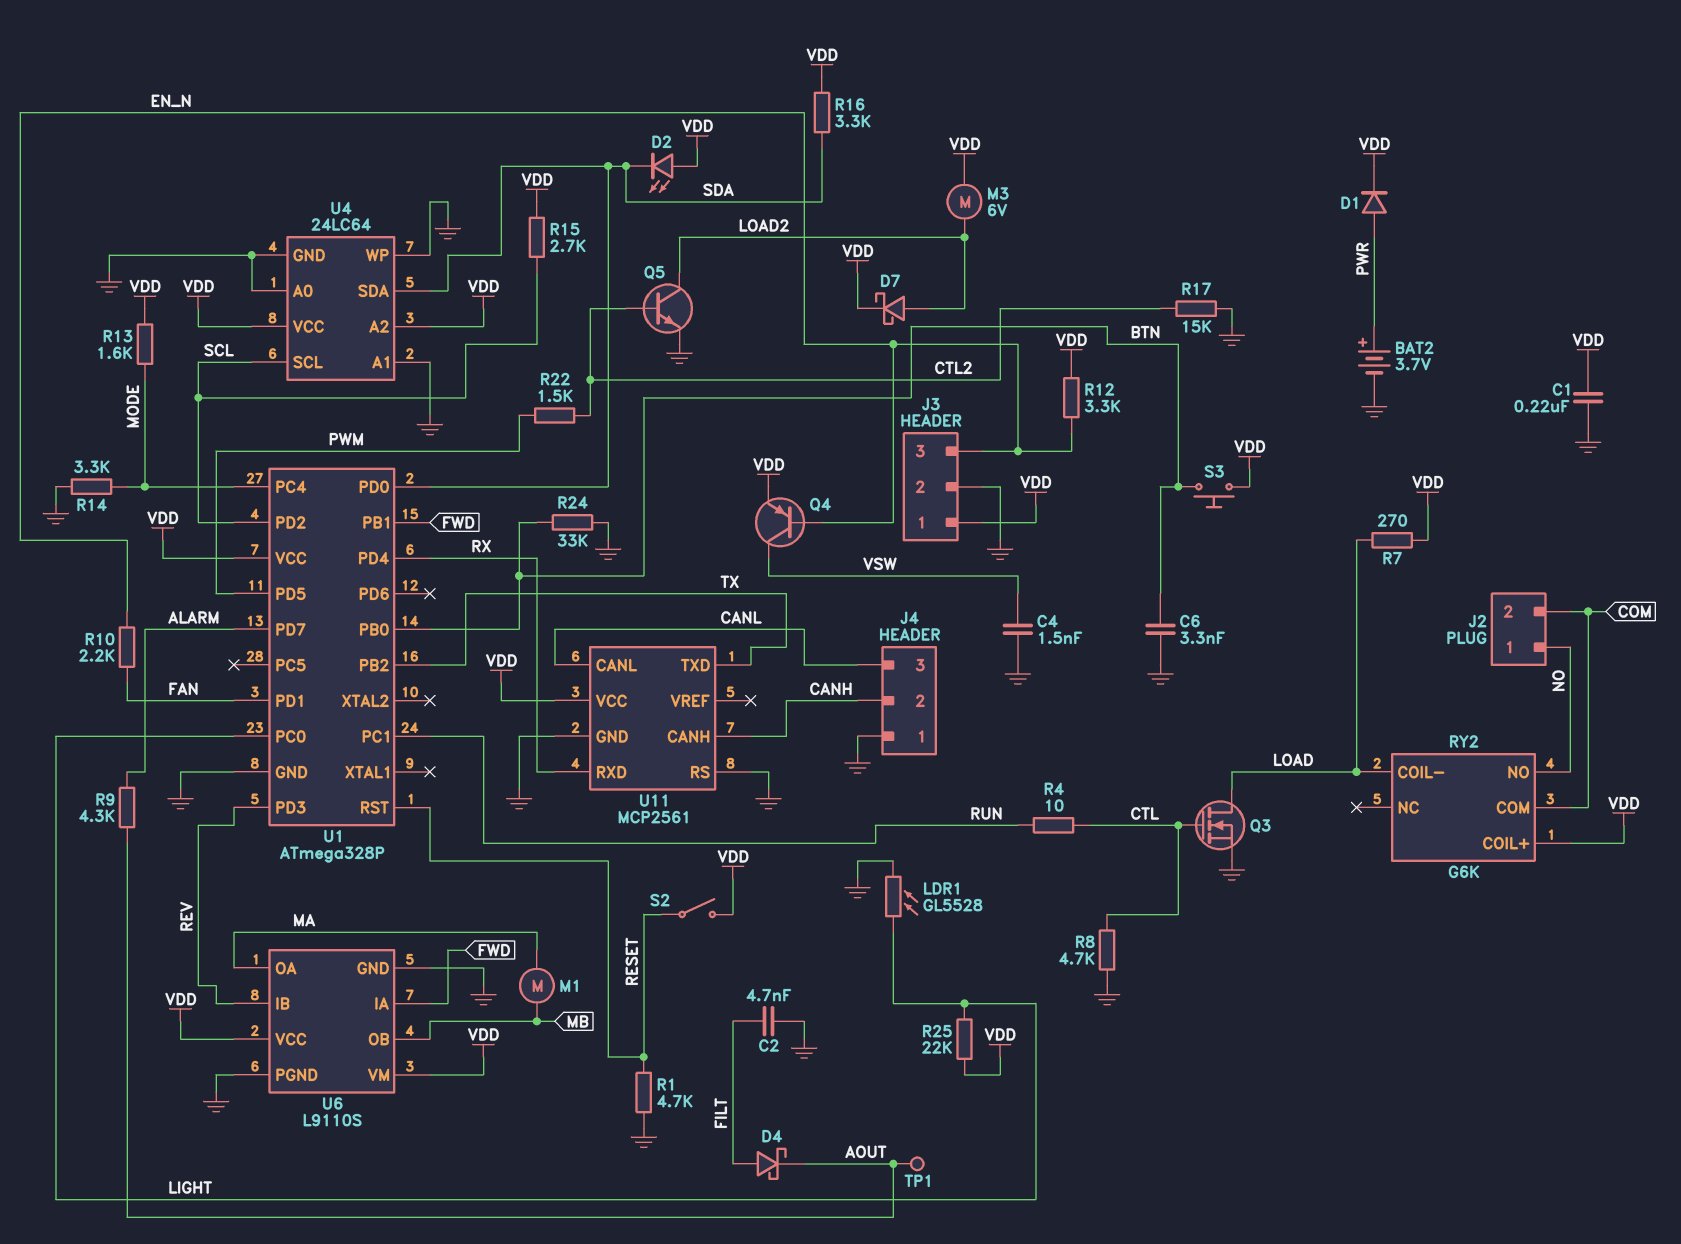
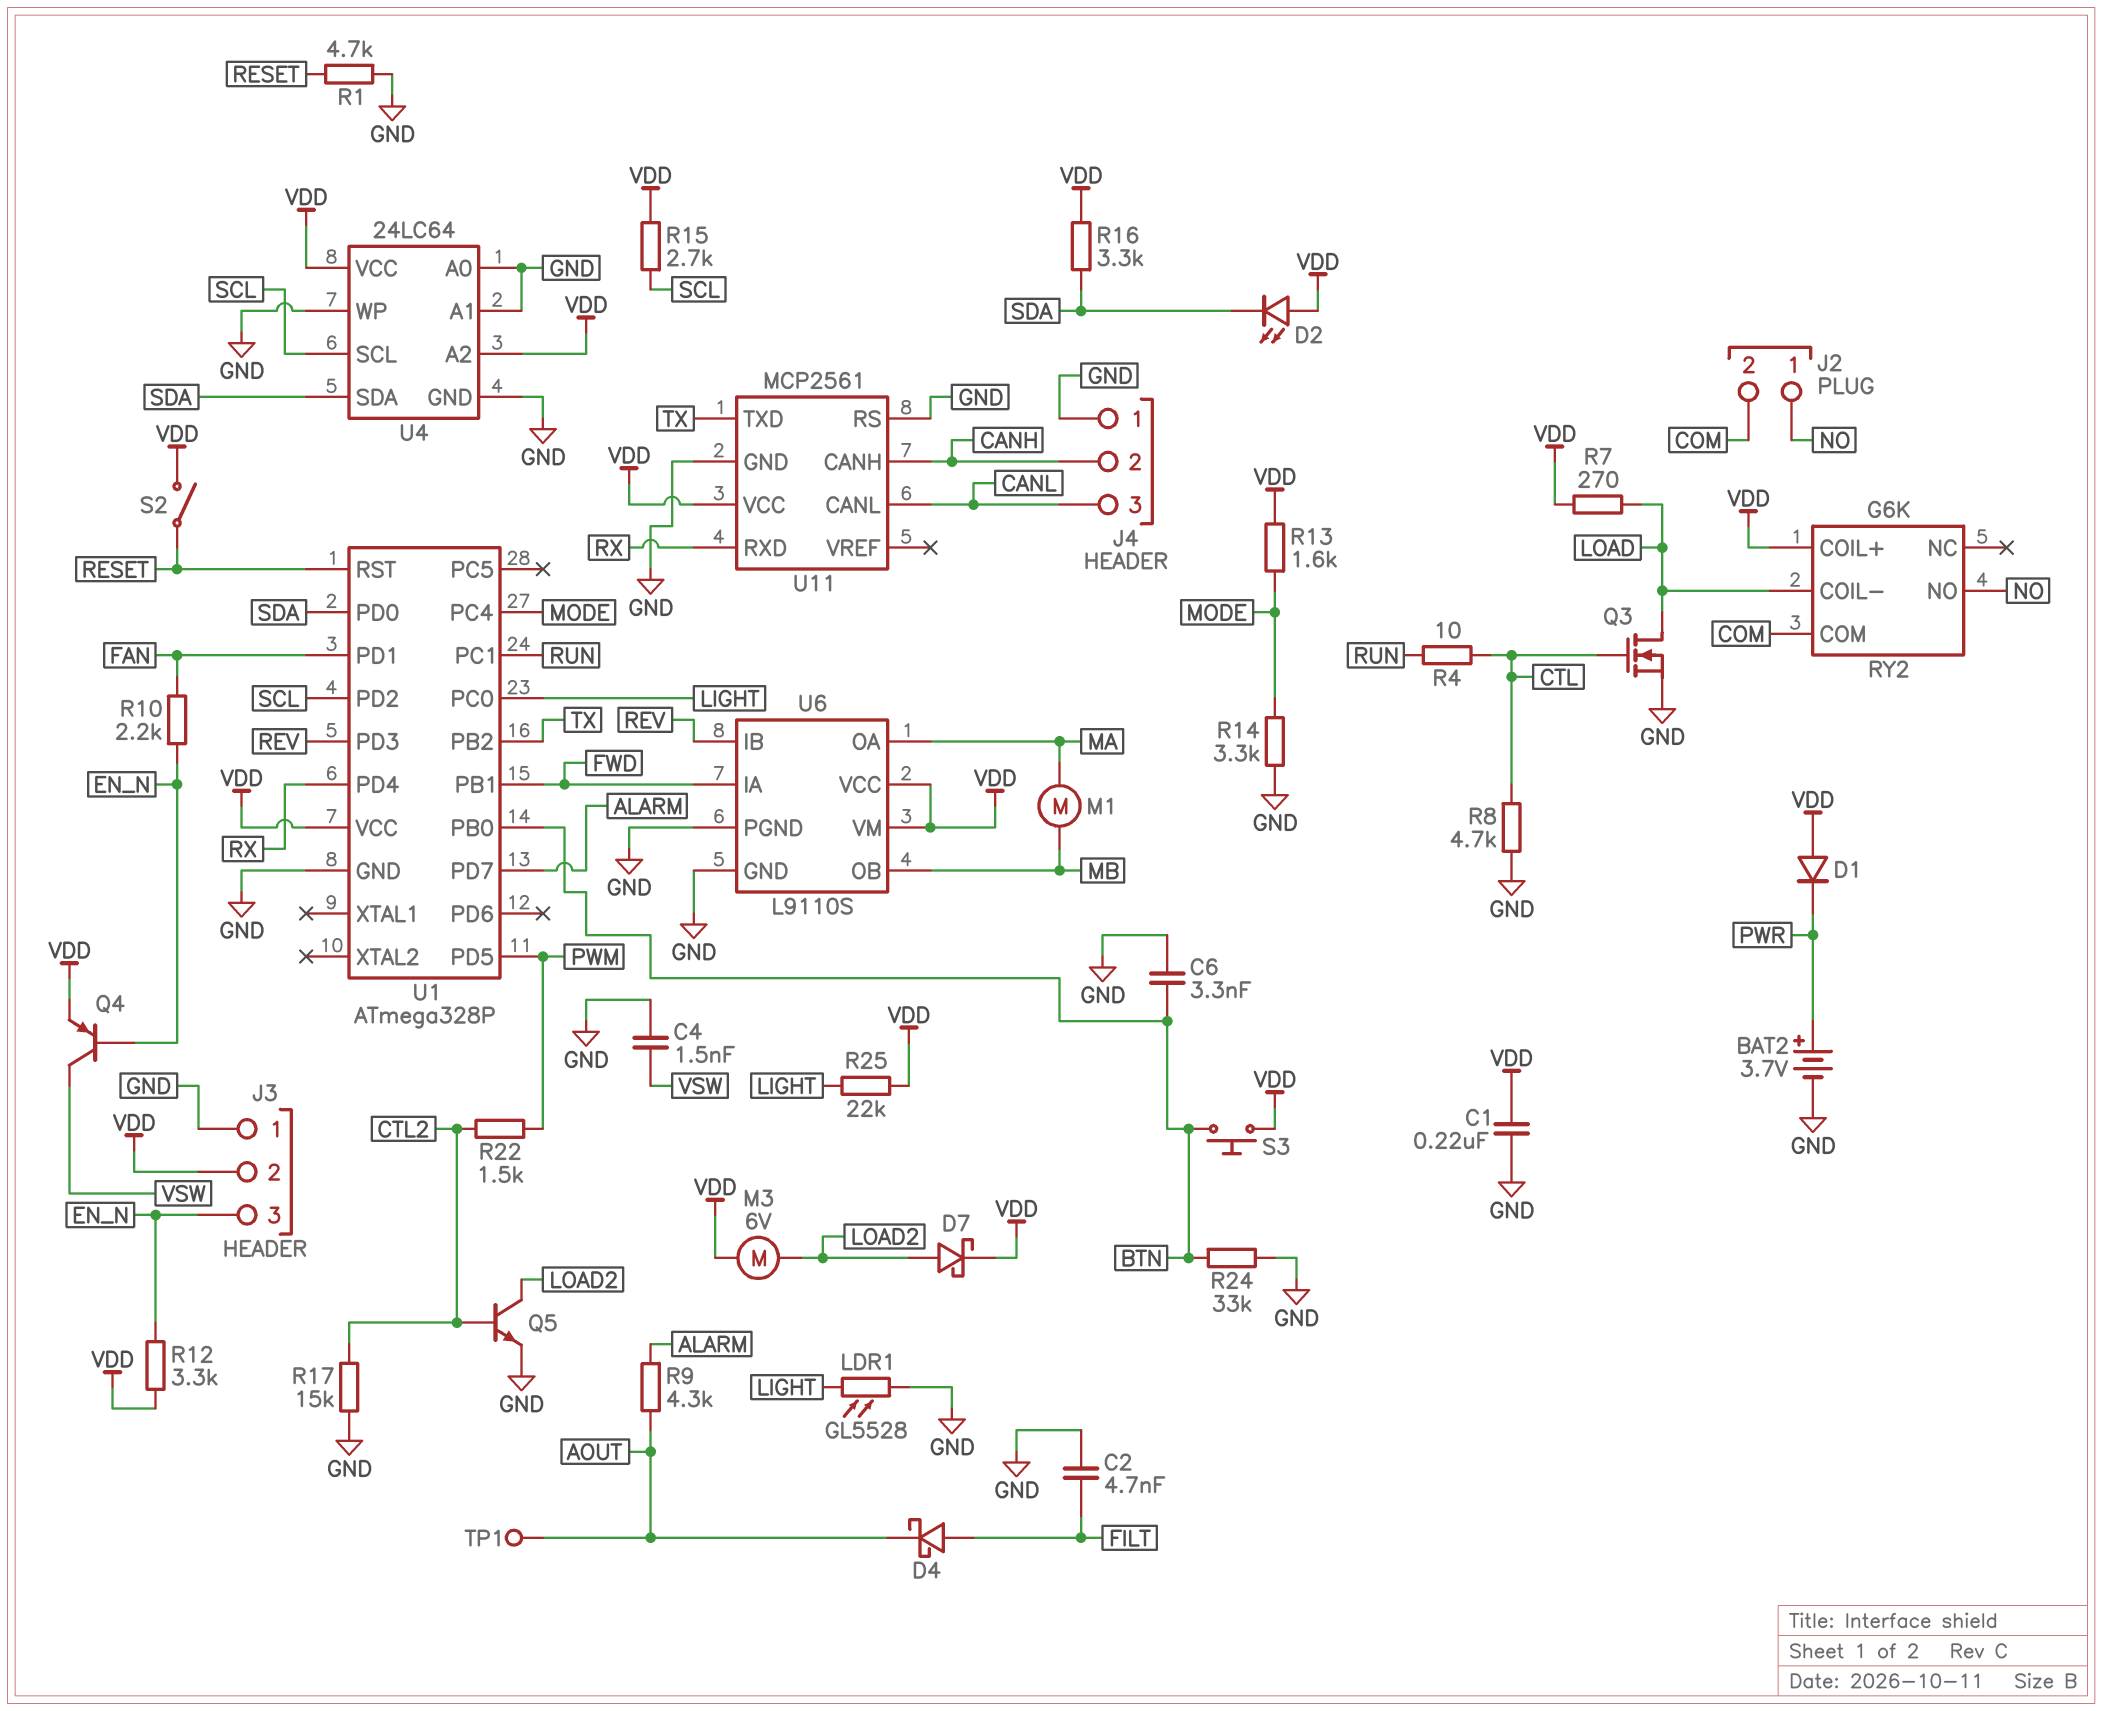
D1: diode (A PWR, K VDD) -> diode (A VDD, K PWR)
J3 pin 1: VDD -> GND
J3 pin 2: GND -> VDD

